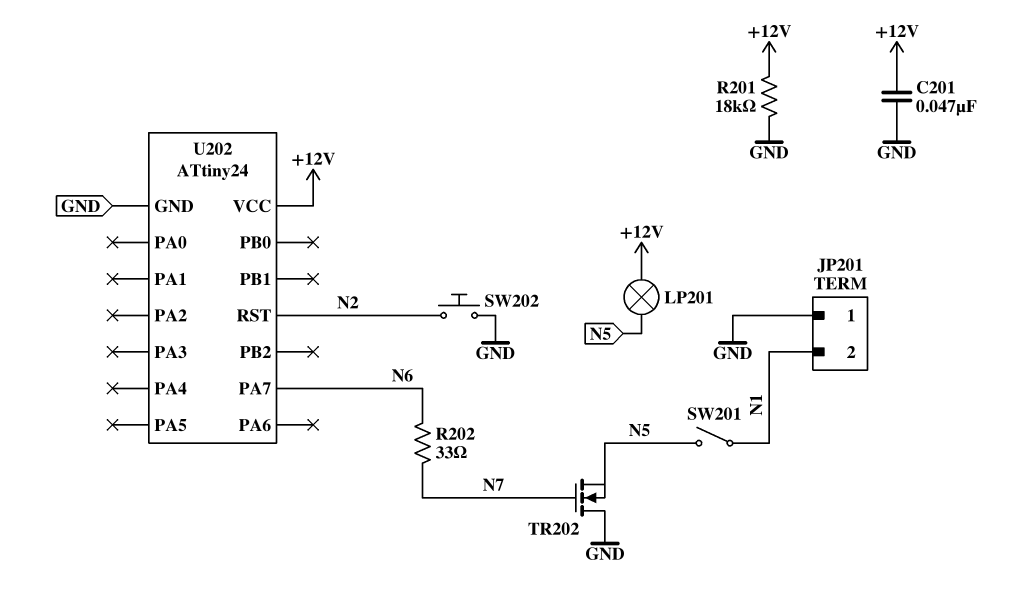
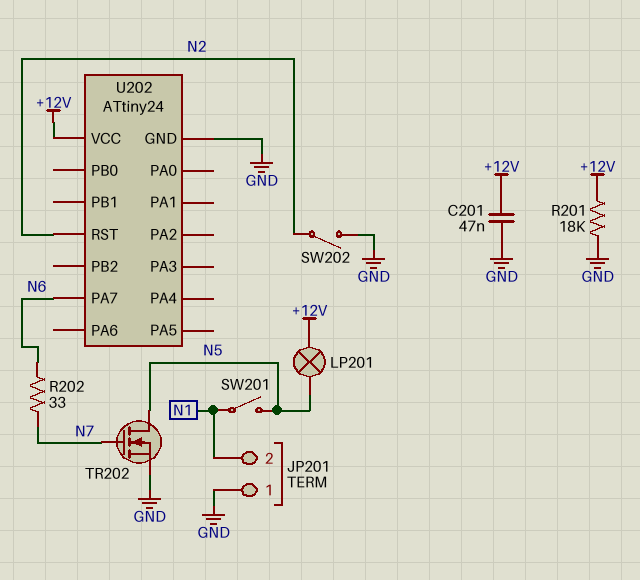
SW202: button (GND, N2) -> switch (GND, N2)
TR202: NMOS (G N7, D GND, S N5) -> NMOS (G N7, D N5, S GND)

